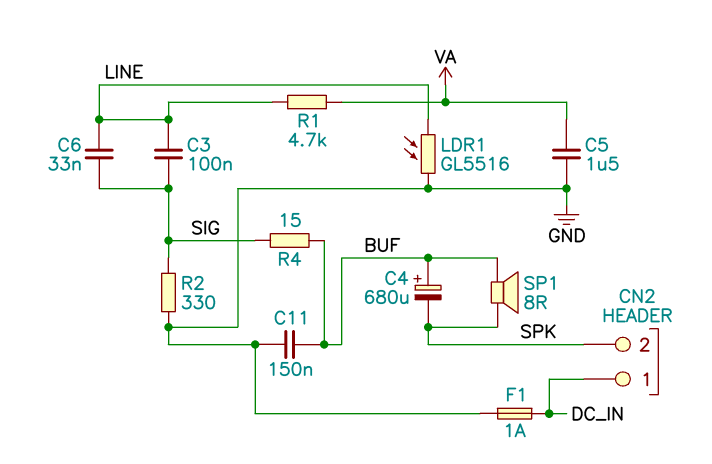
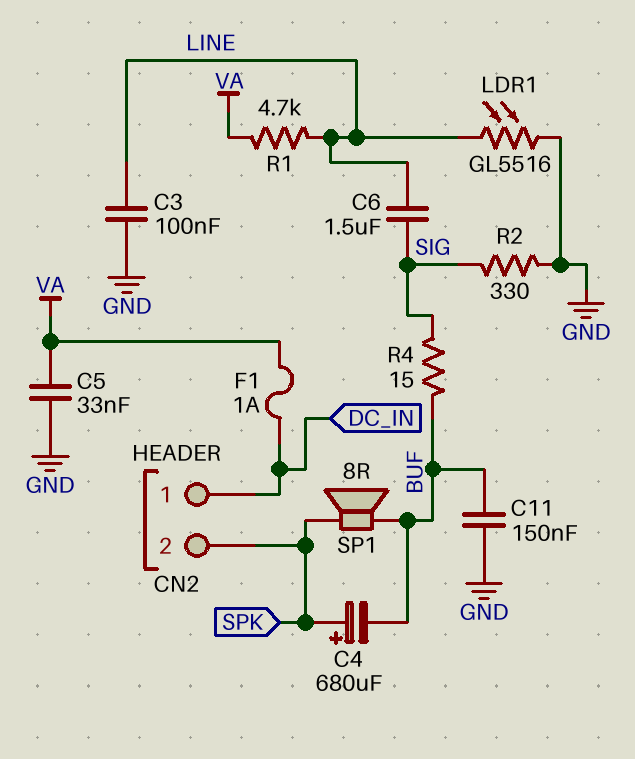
C3: 100nF (LINE, SIG) -> 100nF (GND, LINE)
C4: 680uF (plus BUF, minus SPK) -> 680uF (plus SPK, minus BUF)
C5: 1.5uF (GND, VA) -> 33nF (GND, VA)
C6: 33nF (LINE, SIG) -> 1.5uF (LINE, SIG)
F1: 1A (DC_IN, GND) -> 1A (DC_IN, VA)

